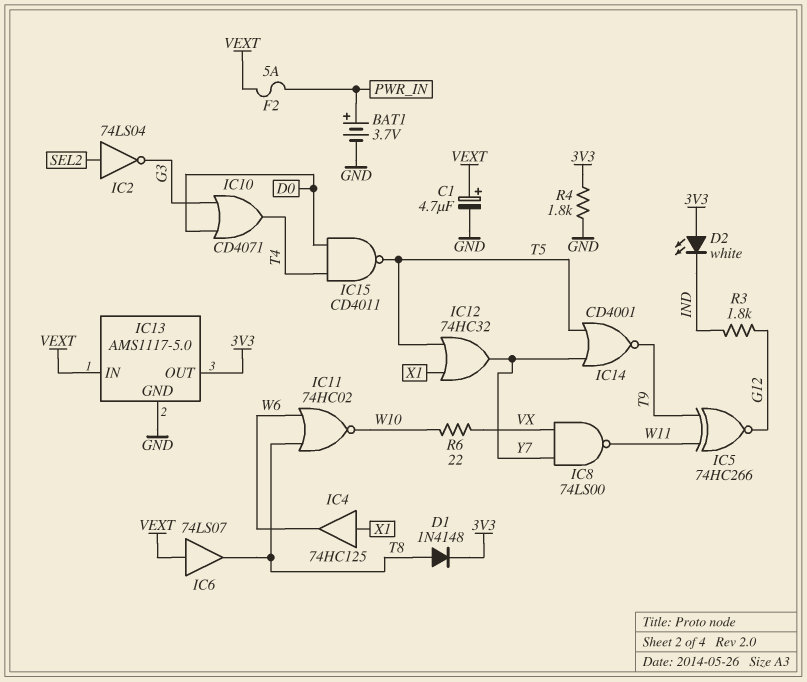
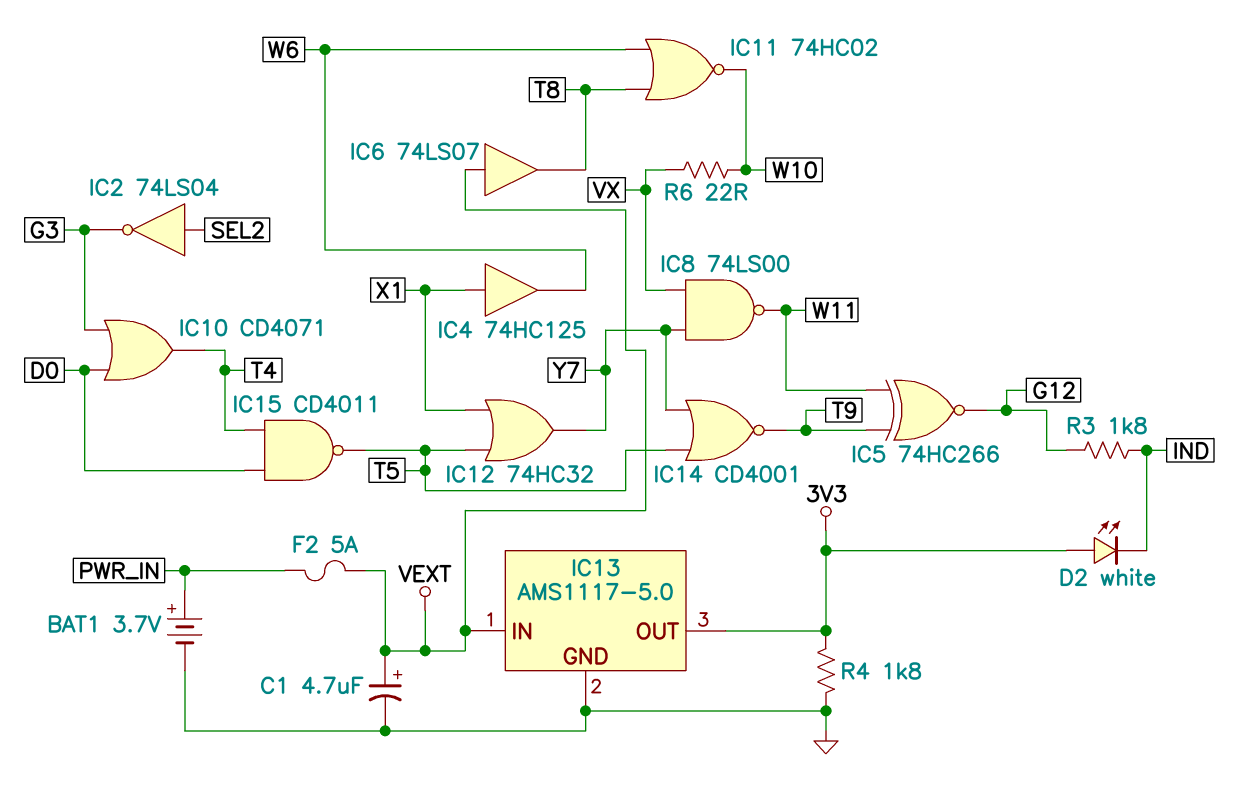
D1: diode 1N4148 (A T8, K 3V3) -> none

